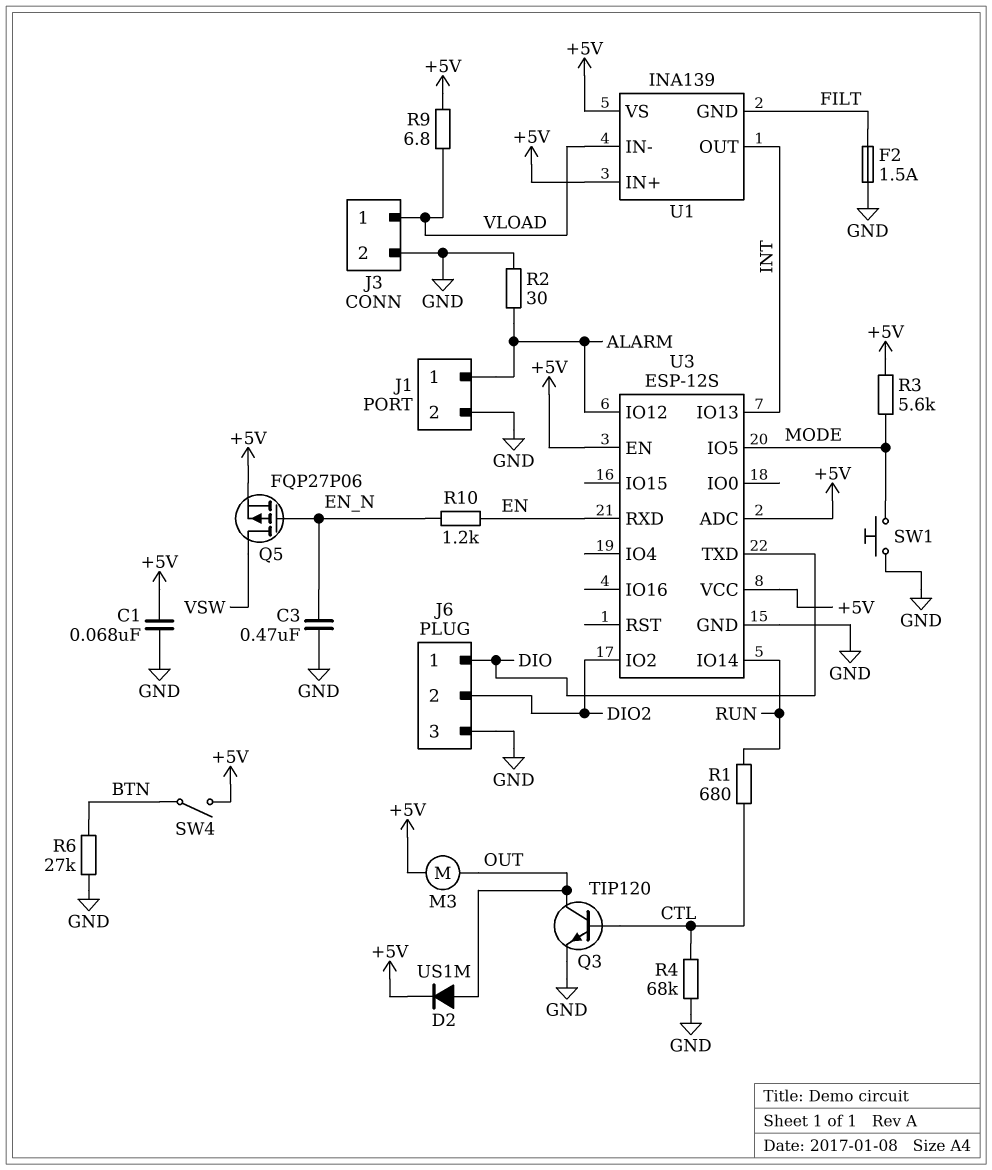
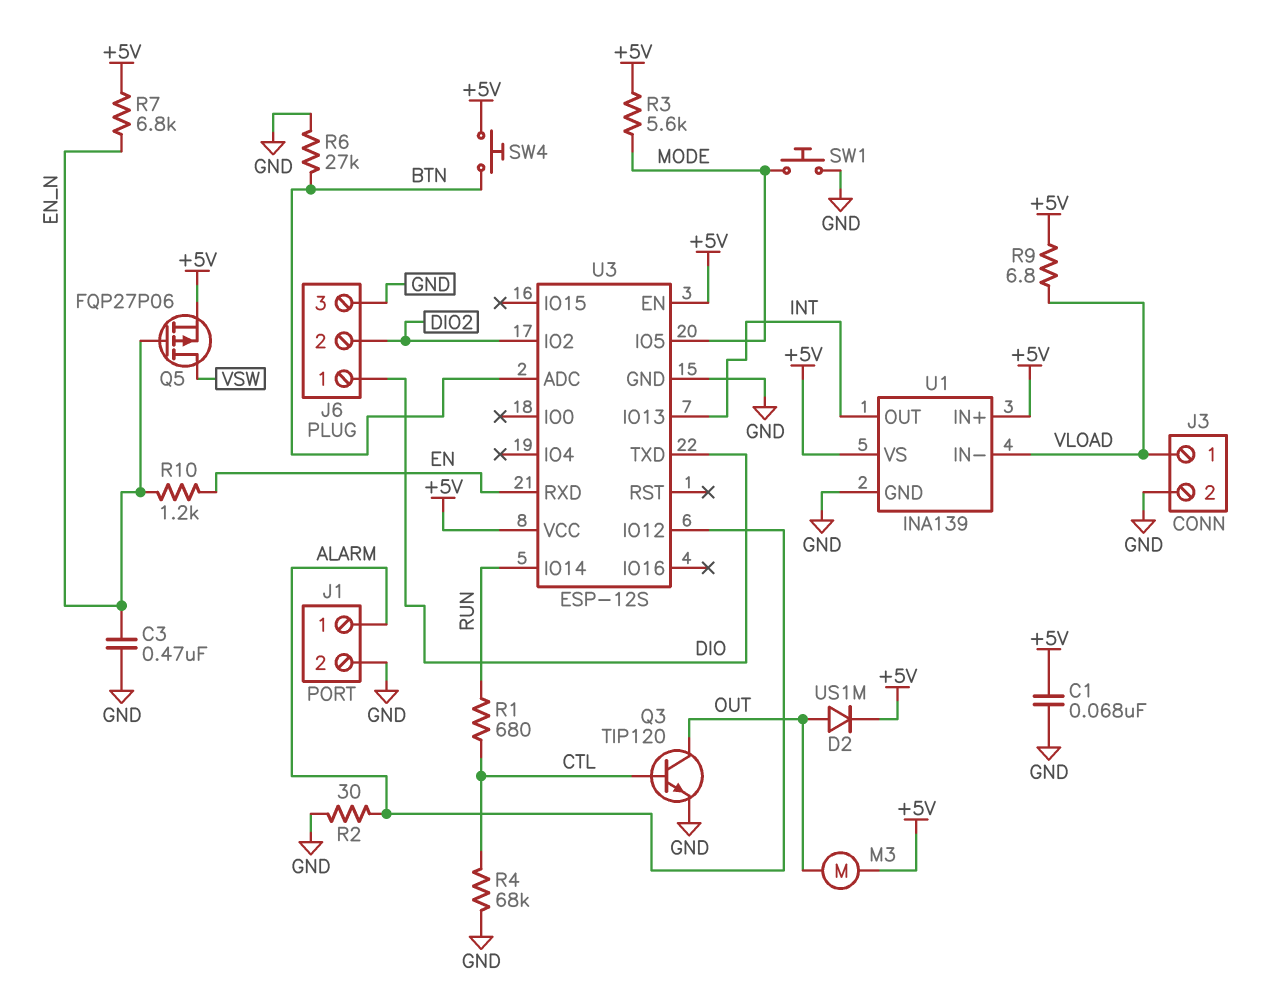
F2: 1.5A (FILT, GND) -> none
R7: none -> 6.8k (+5V, EN_N)
SW4: switch (+5V, BTN) -> button (+5V, BTN)
U1 pin GND: FILT -> GND
U3 pin ADC: +5V -> BTN

